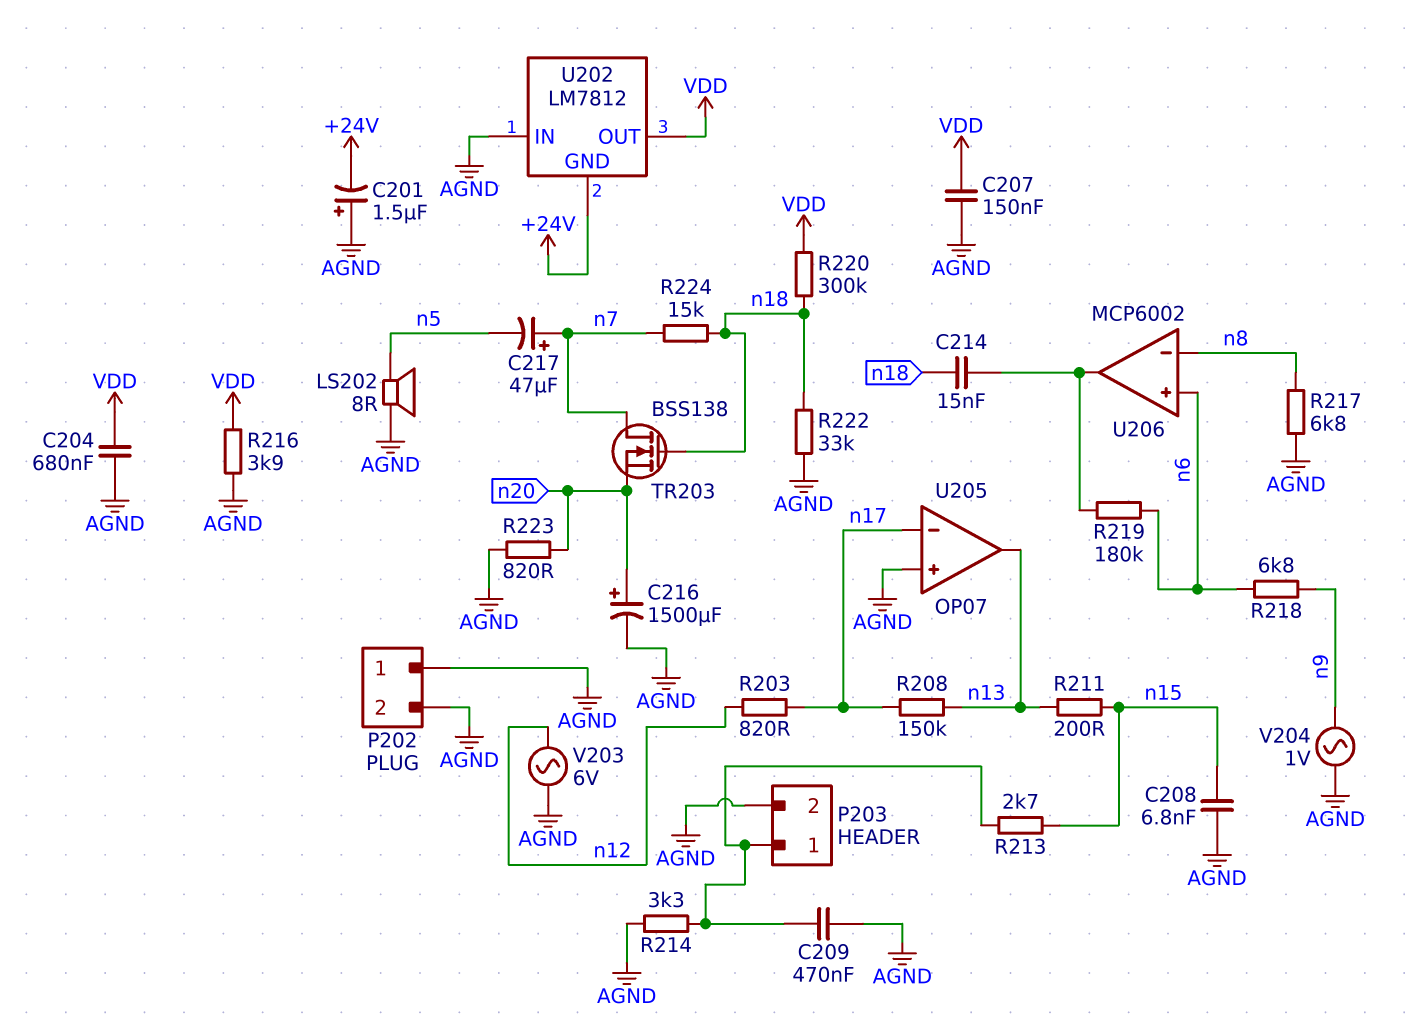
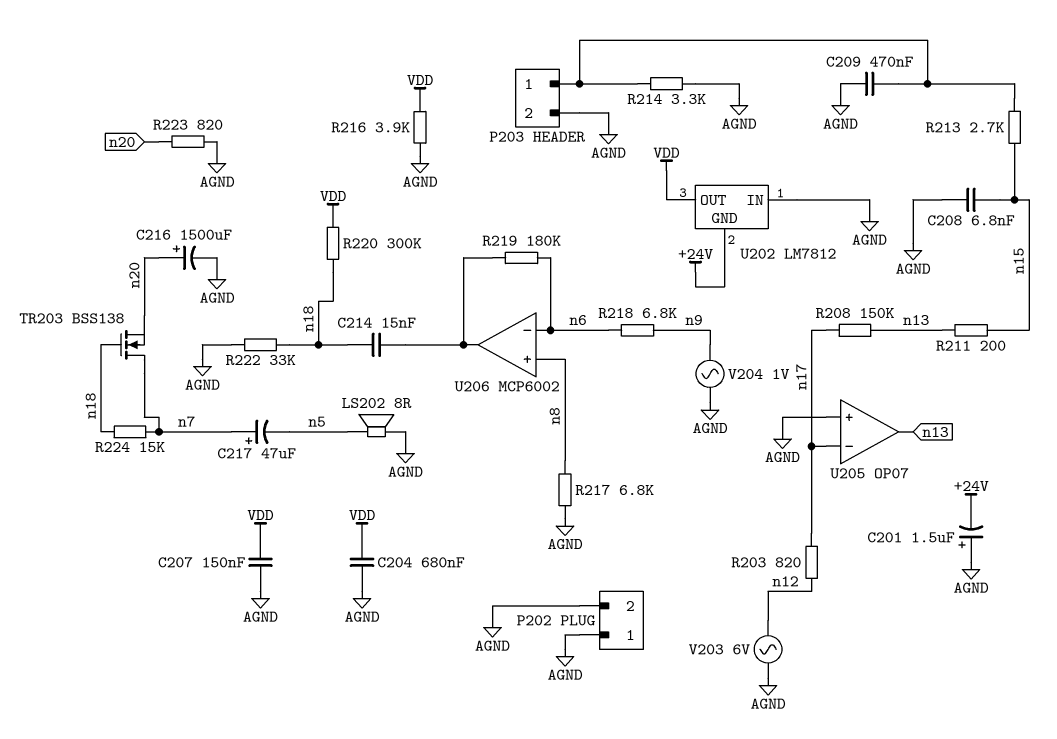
U206 pin in+: n6 -> n8
U206 pin in-: n8 -> n6

